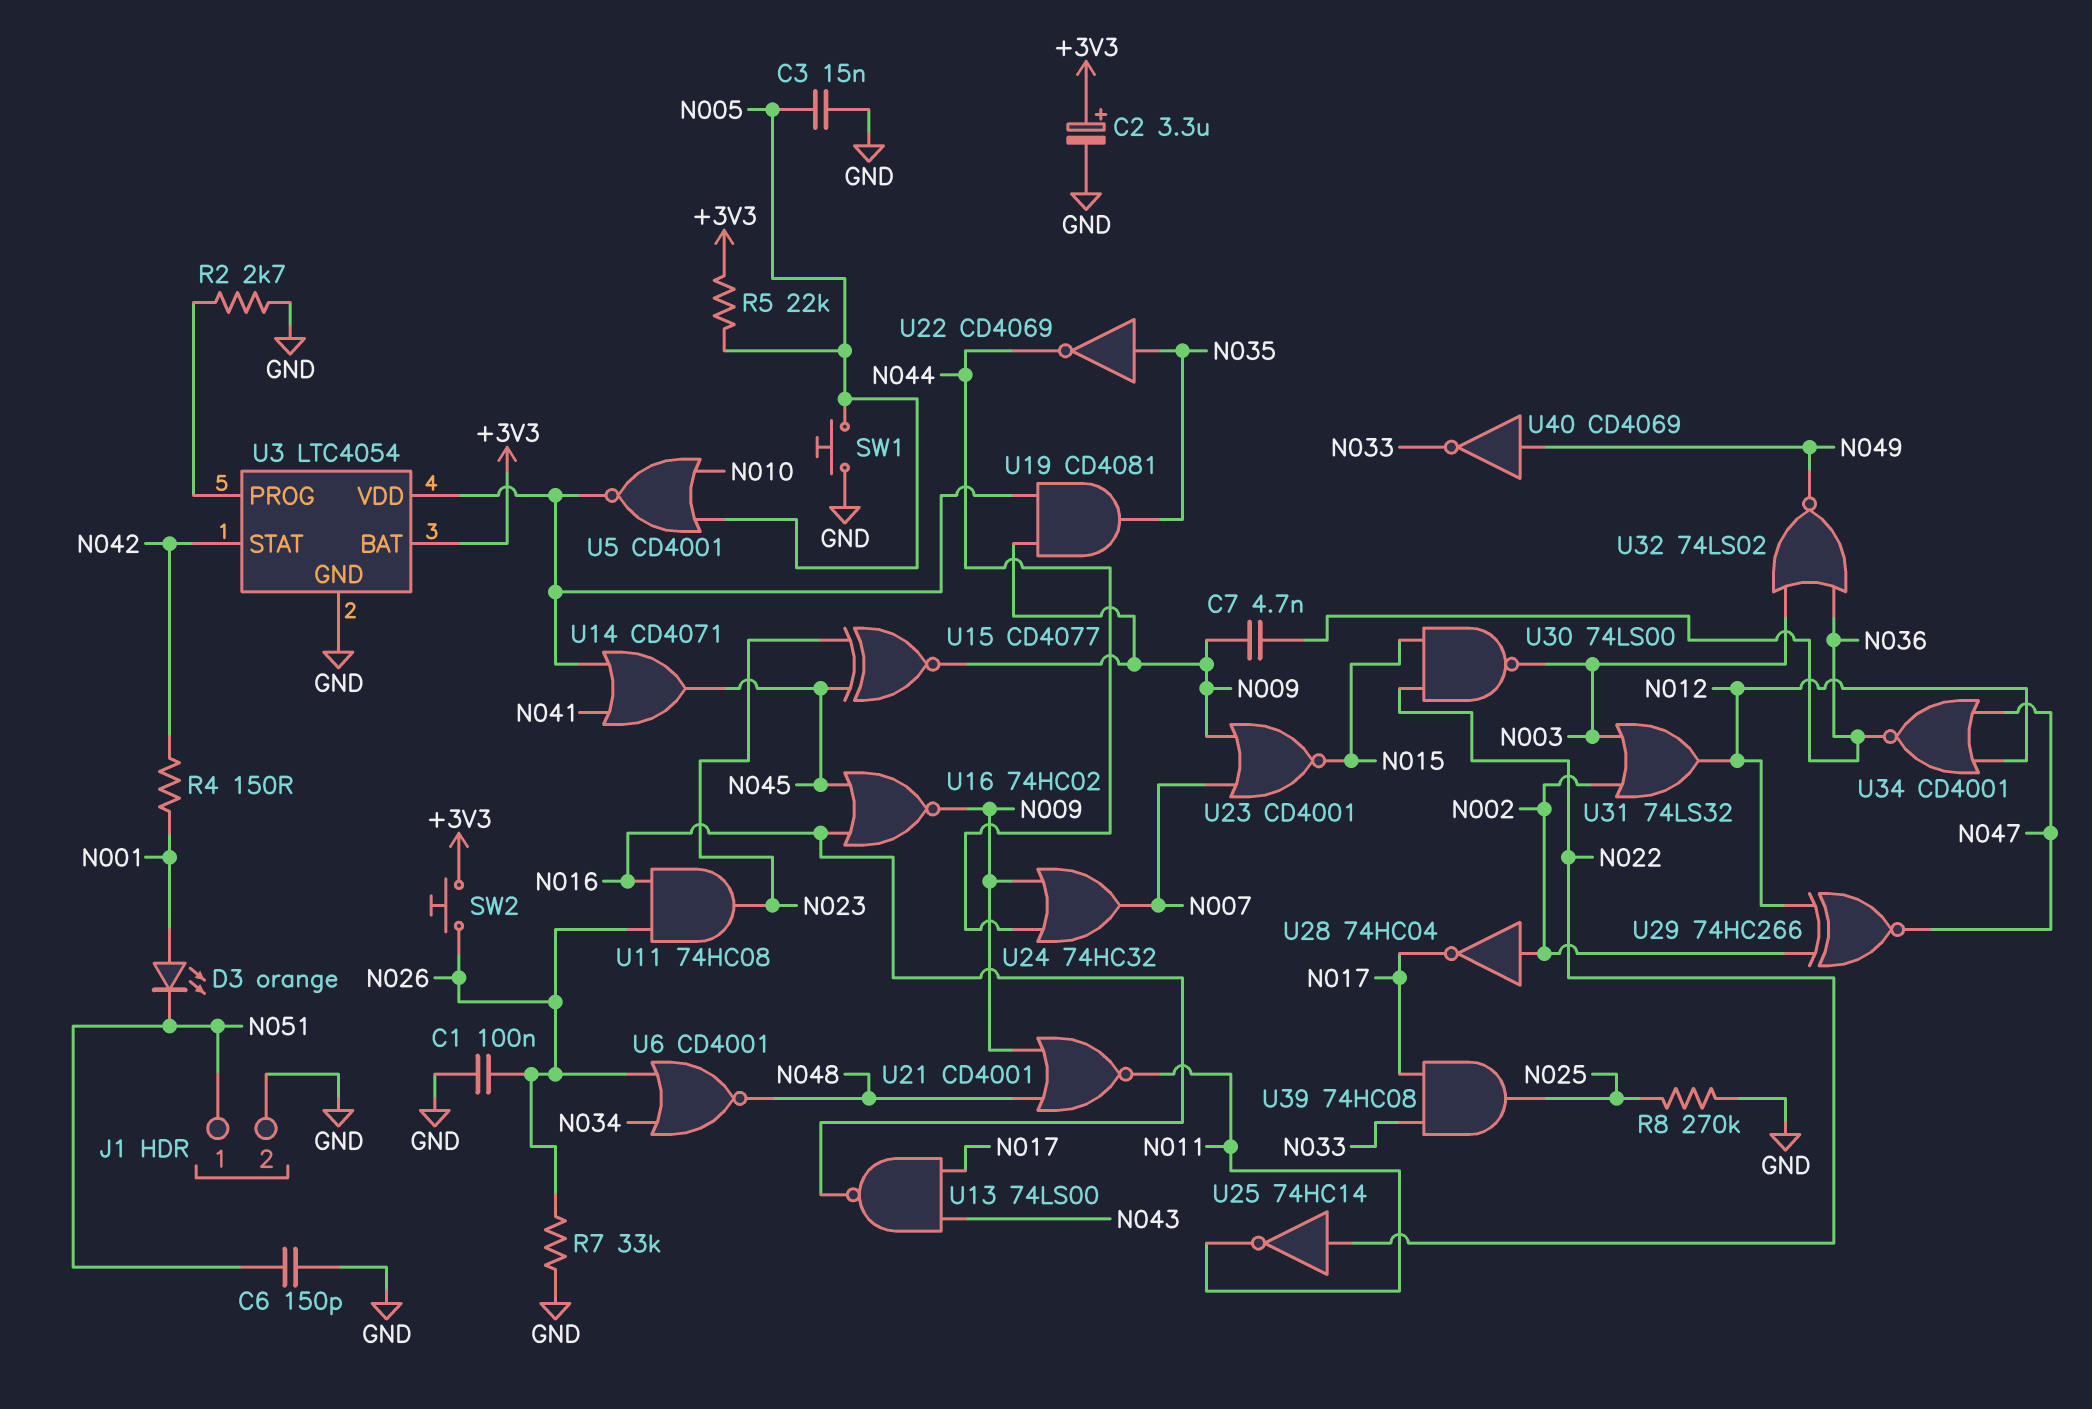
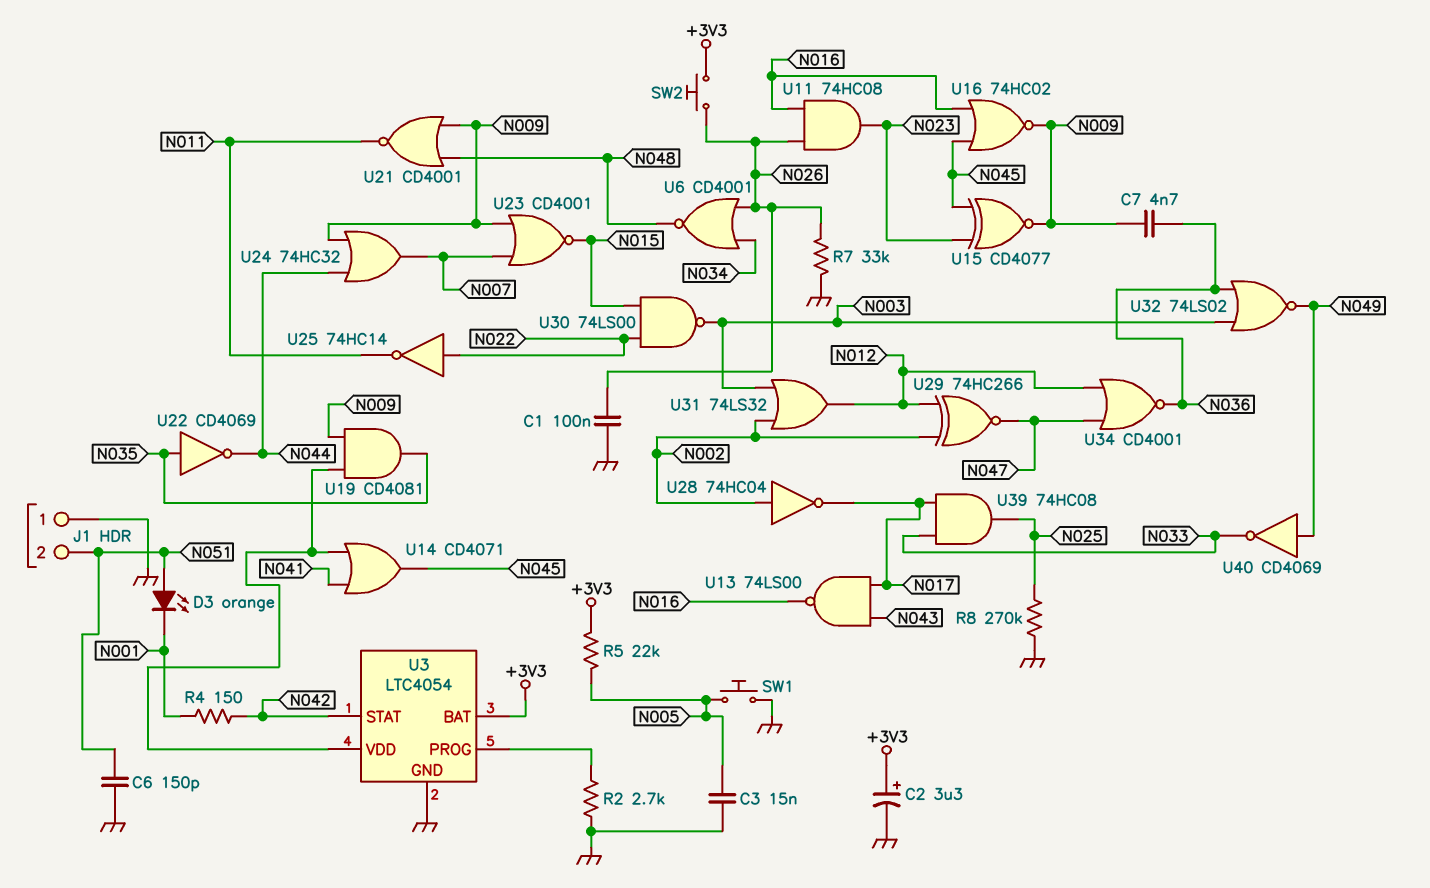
D3: LED orange (A N001, K N051) -> LED orange (A N051, K N001)
J1 pin 1: N051 -> GND
J1 pin 2: GND -> N051
U5: NOR CD4001 (in N005, in N010, out U3/VDD) -> none

